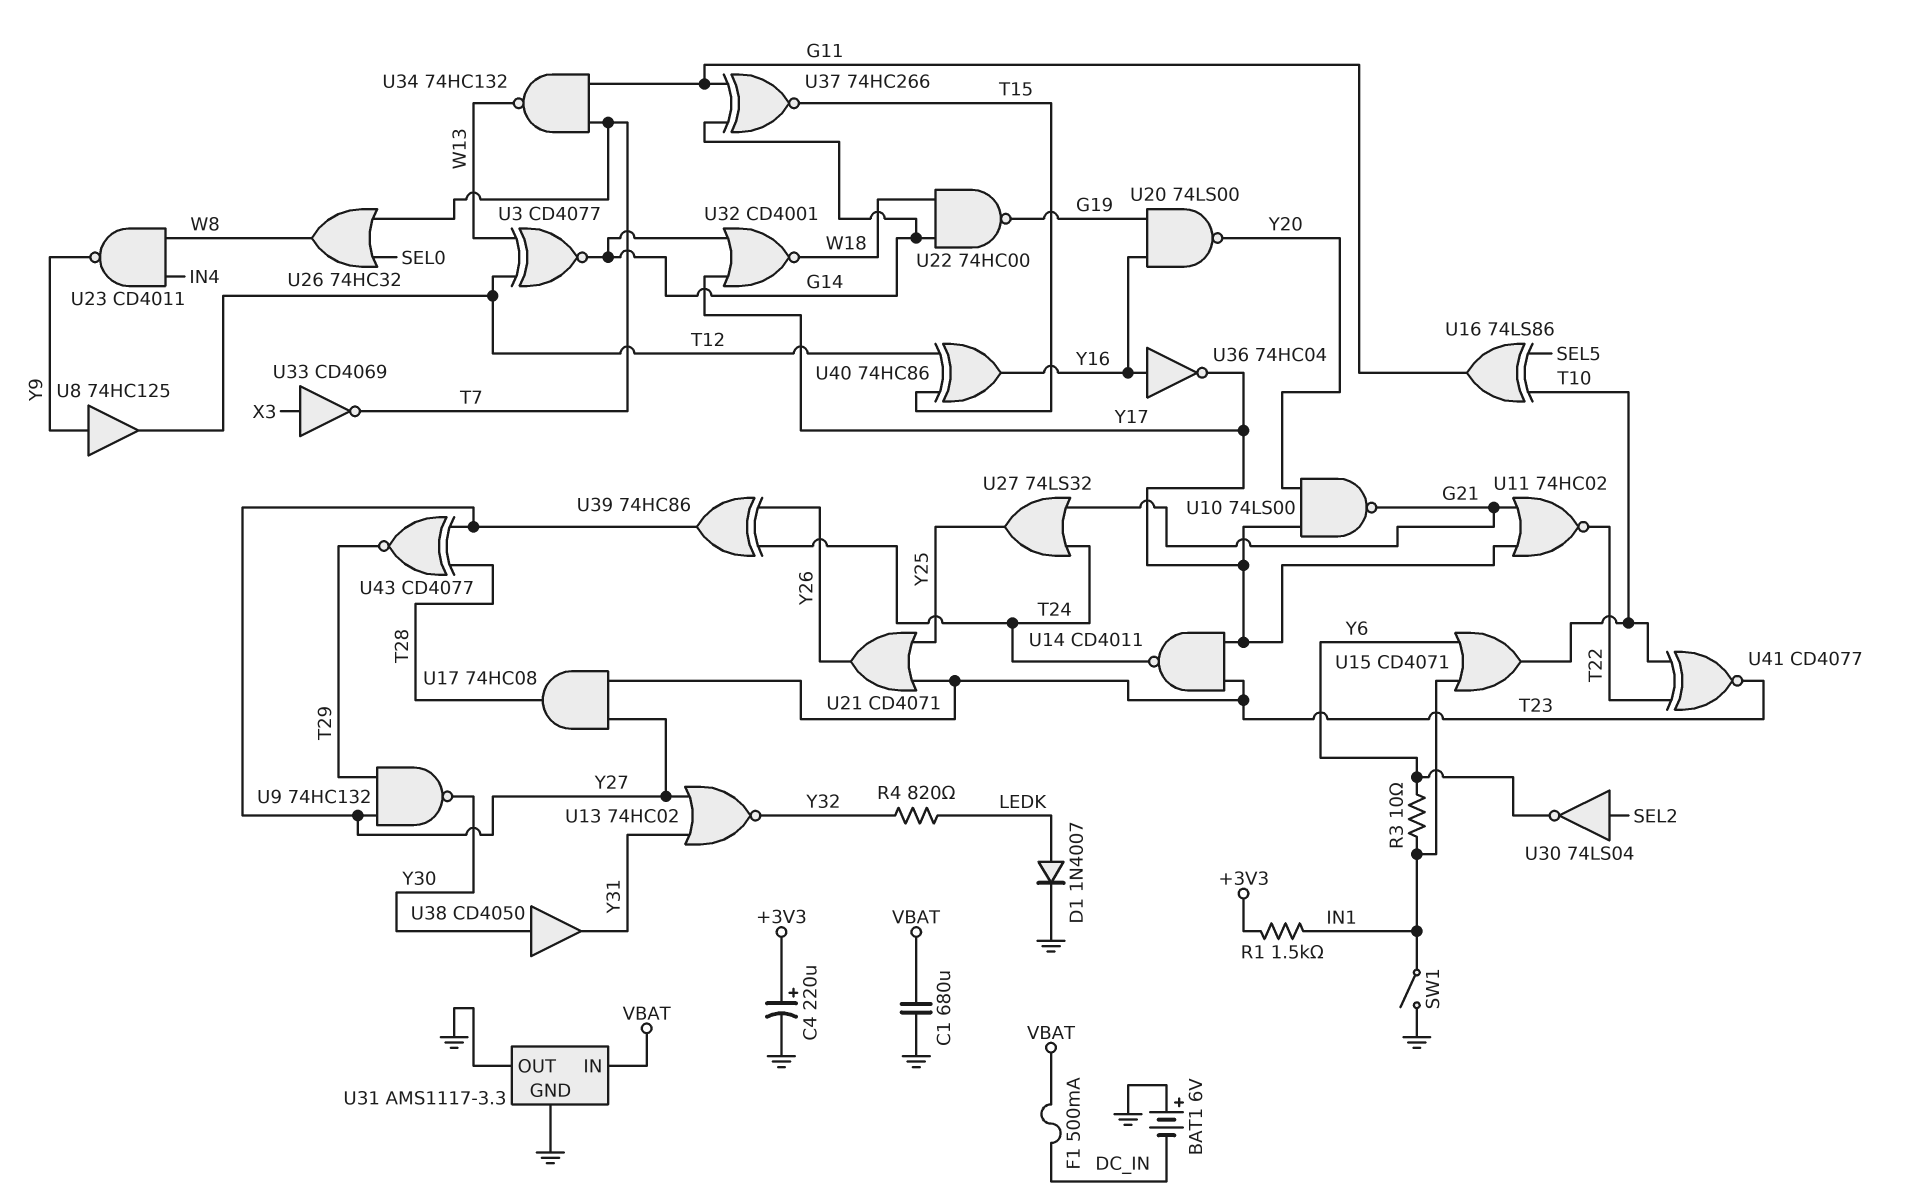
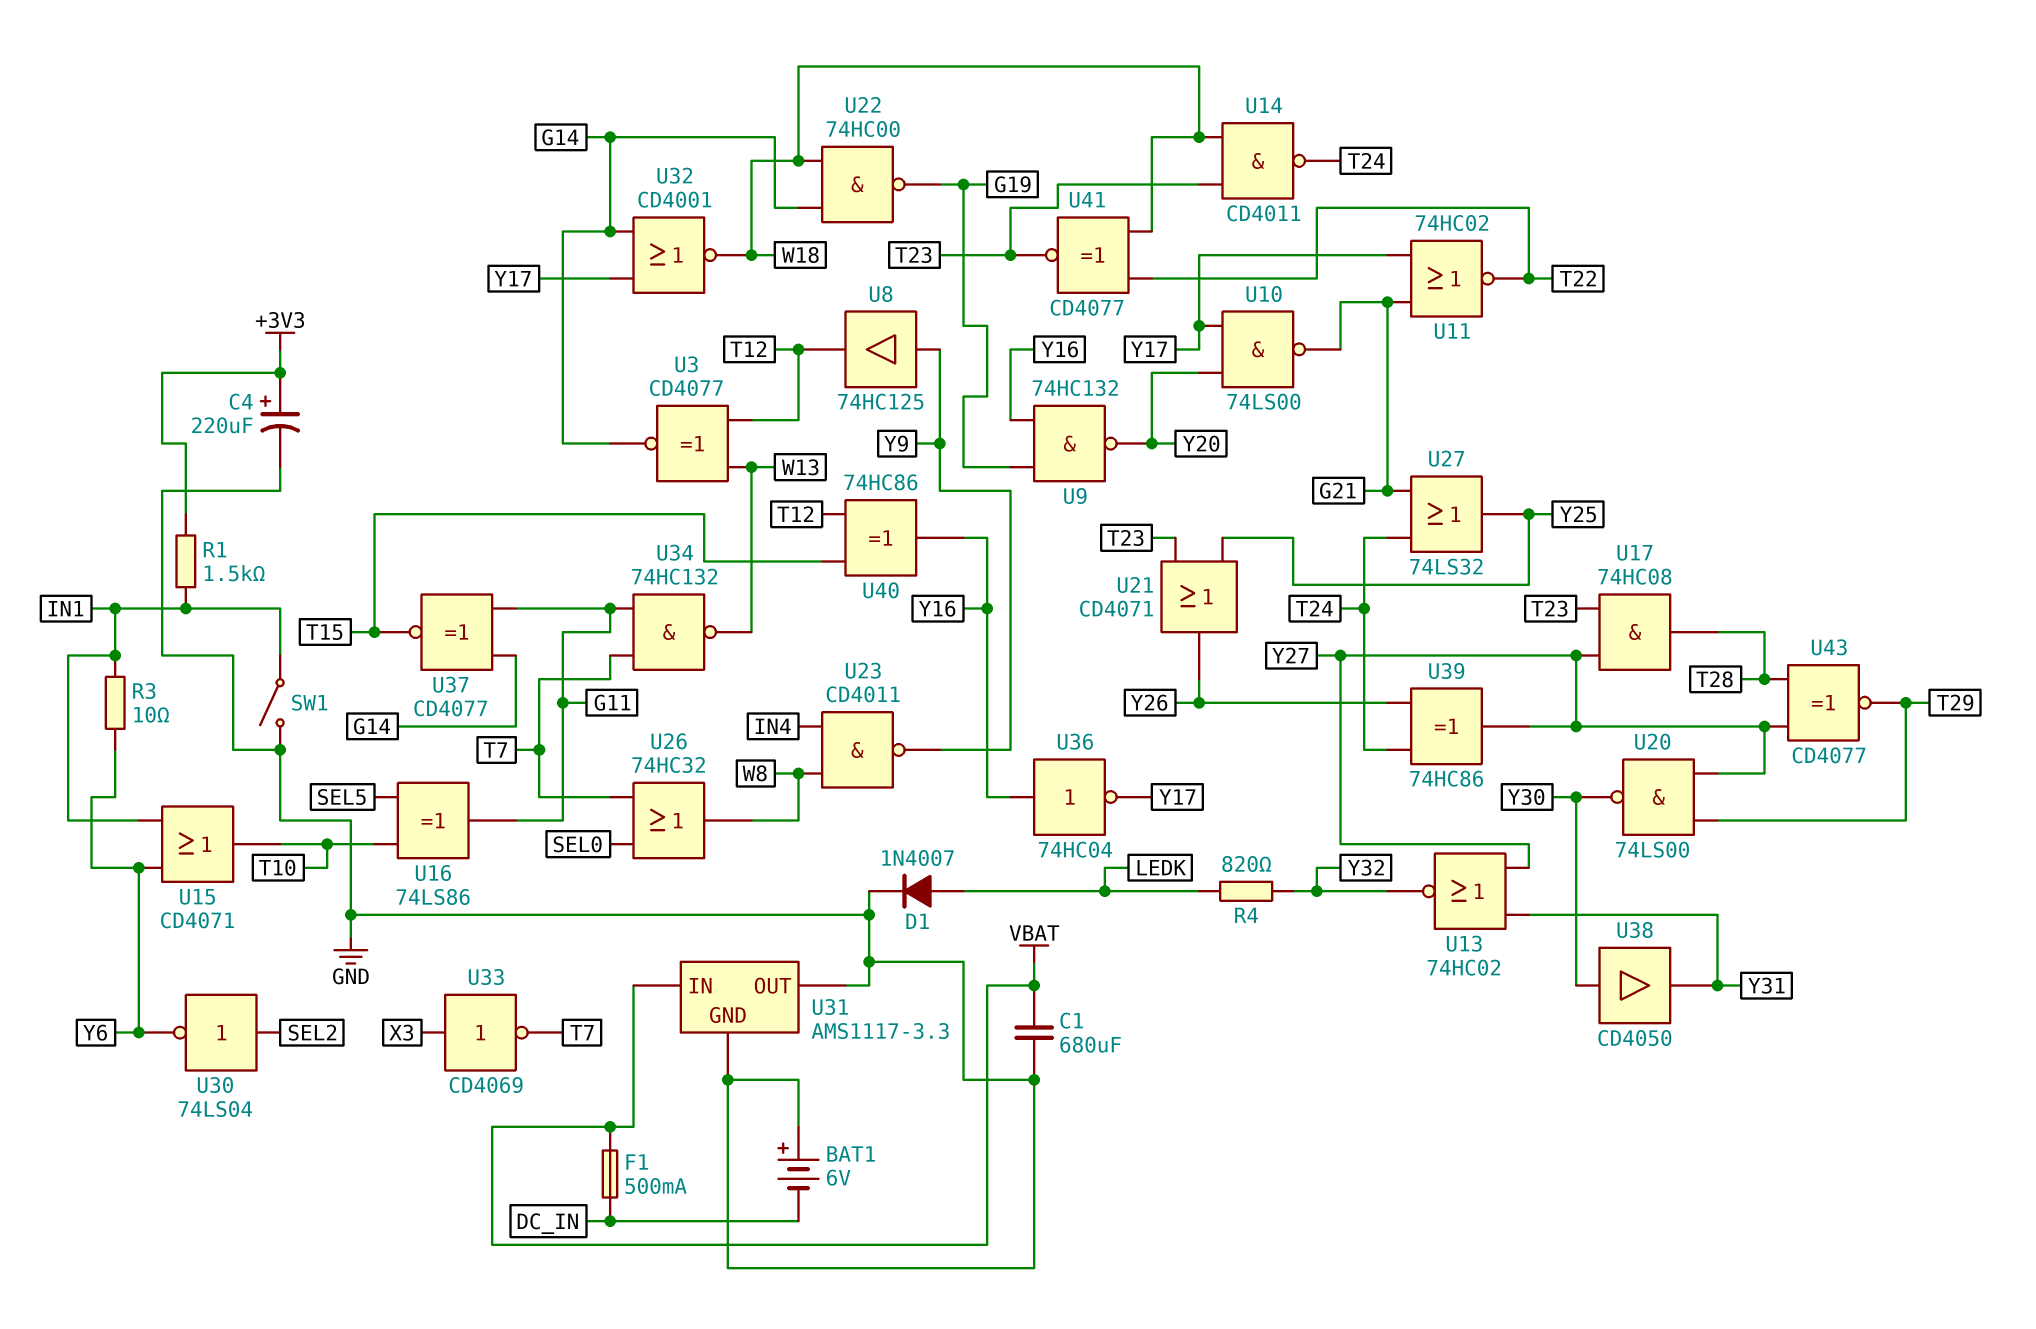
U9: NAND 74HC132 (in T29, in Y27, out Y30) -> NAND 74HC132 (in G19, in Y16, out Y20)
U14: NAND CD4011 (in T23, in Y17, out T24) -> NAND CD4011 (in T23, in W18, out T24)
U20: NAND 74LS00 (in G19, in Y16, out Y20) -> NAND 74LS00 (in T29, in Y27, out Y30)
U37: XNOR 74HC266 (in G11, in G14, out T15) -> XNOR CD4077 (in G11, in G14, out T15)
U41: XNOR CD4077 (in T10, in T22, out T23) -> XNOR CD4077 (in T22, in W18, out T23)

